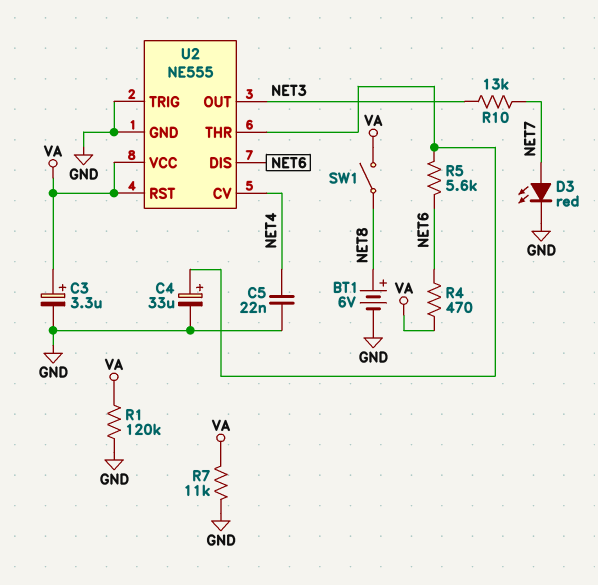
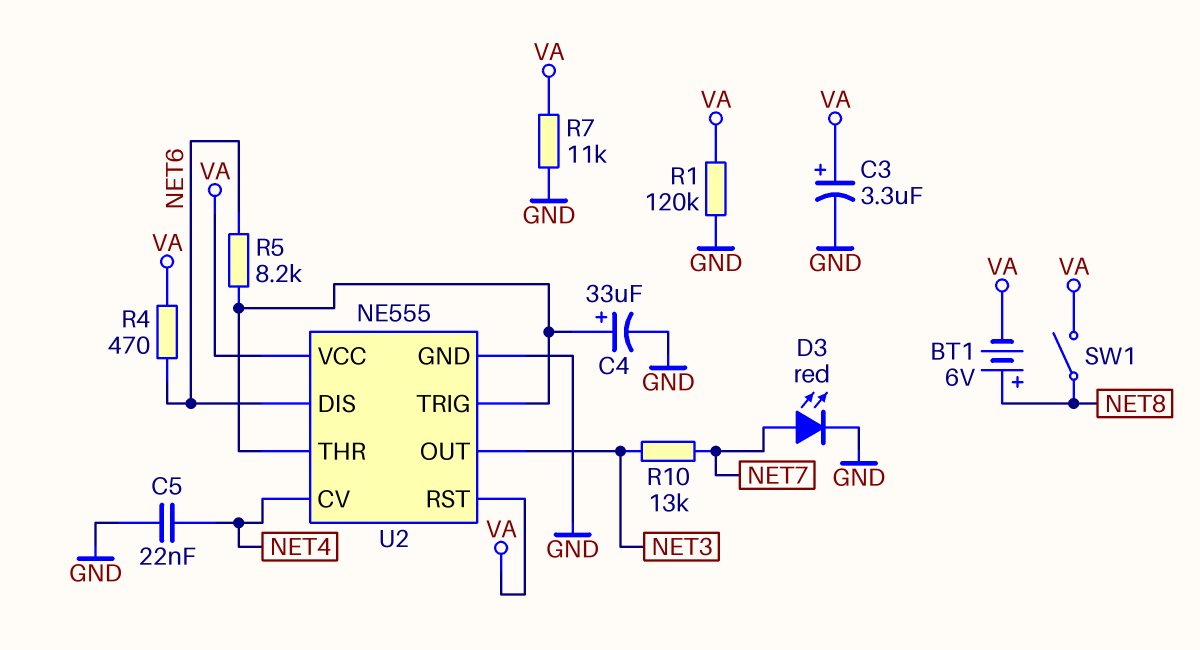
BT1: 6V (plus NET8, minus GND) -> 6V (plus NET8, minus VA)
R5: 5.6k (NET6, U2/THR) -> 8.2k (NET6, U2/THR)
U2 pin TRIG: GND -> U2/THR

